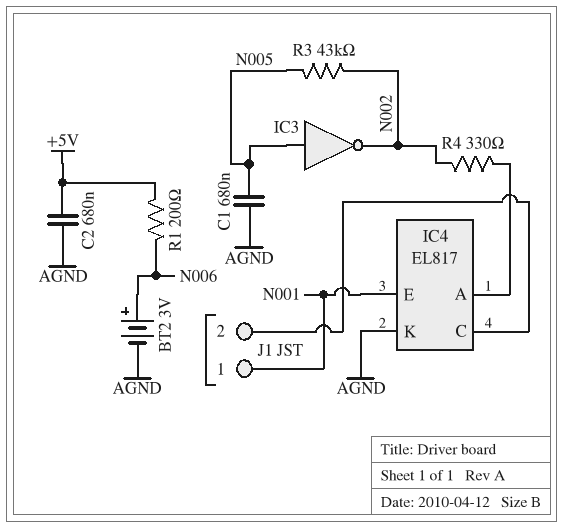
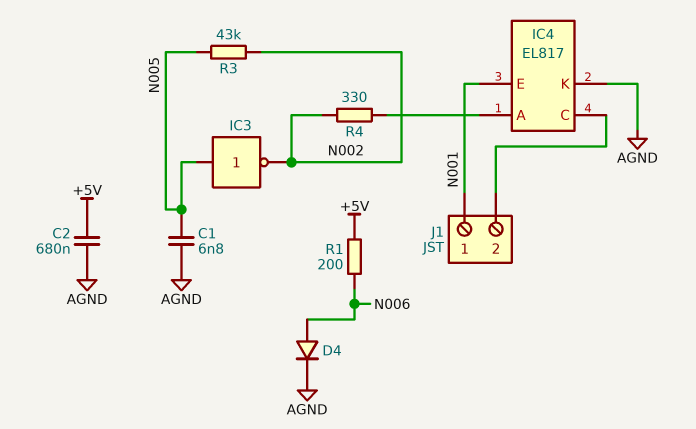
BT2: 3V (plus N006, minus AGND) -> none
C1: 680nF (AGND, N005) -> 6.8nF (AGND, N005)
D4: none -> diode (A N006, K AGND)

